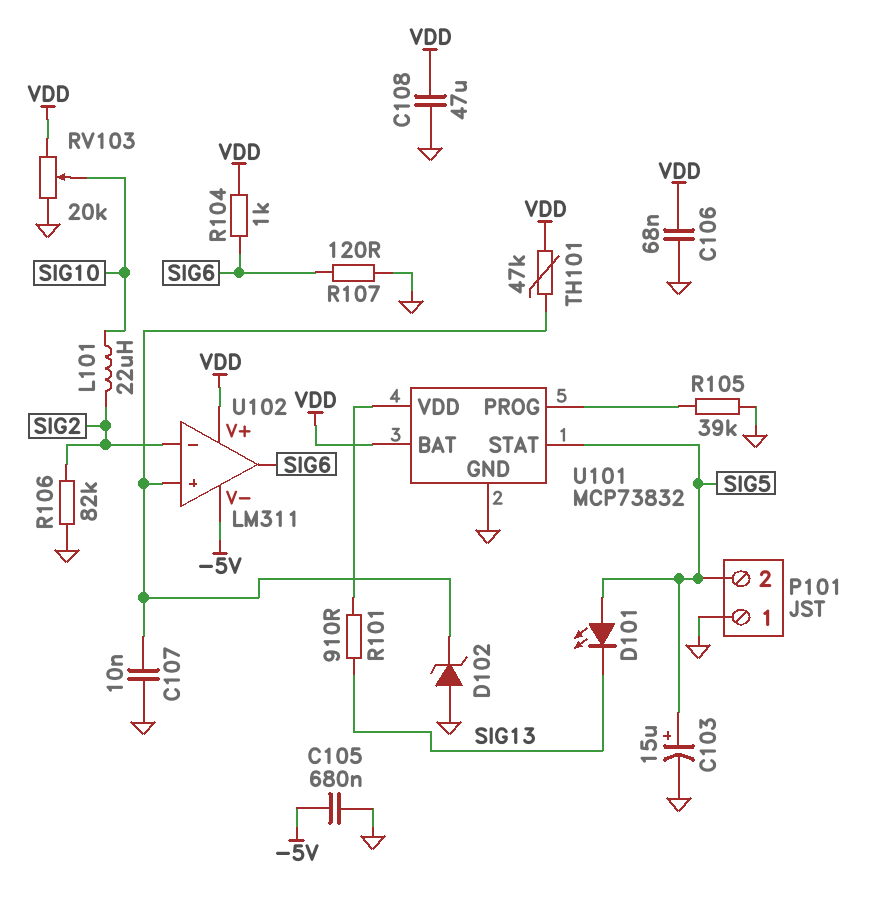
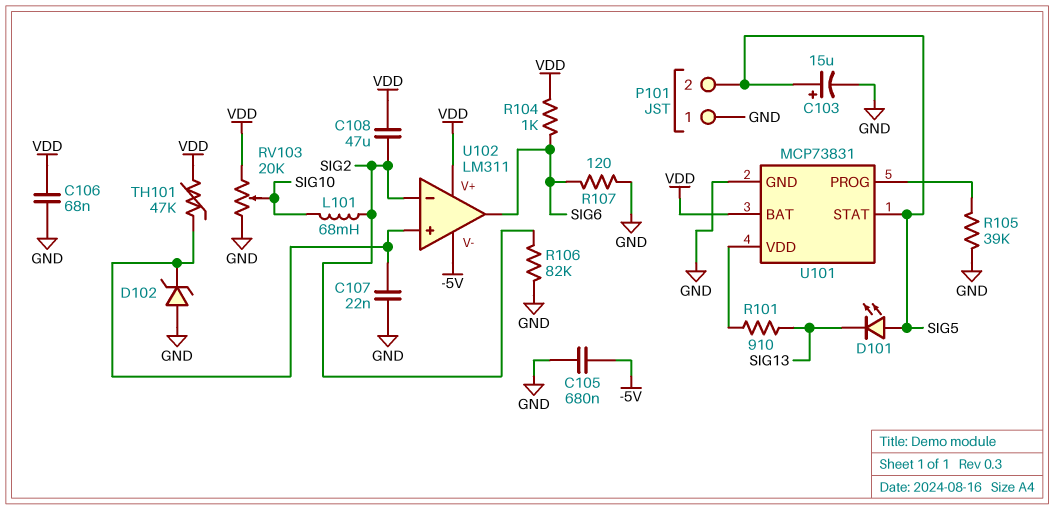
C107: 10nF (GND, U102/in+) -> 22nF (GND, U102/in+)
C108: 47uF (GND, VDD) -> 47uF (SIG2, VDD)
L101: 22uH (SIG2, SIG10) -> 68mH (SIG2, SIG10)
U101: MCP73832 -> MCP73831

